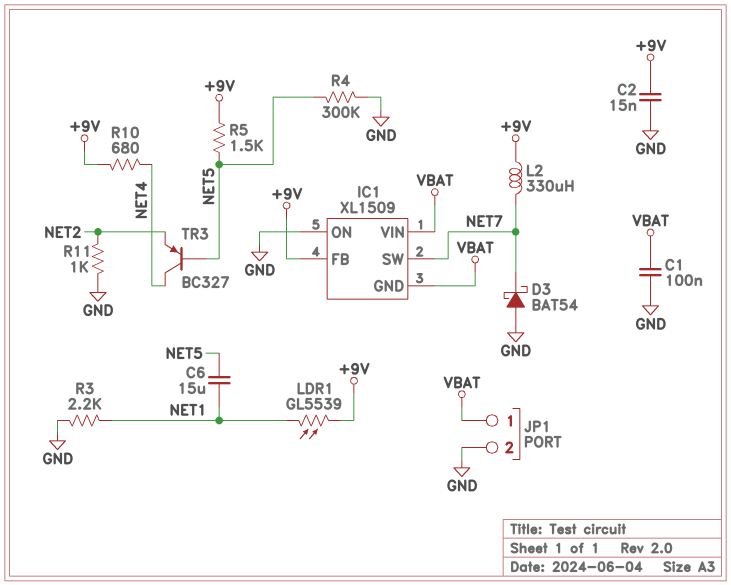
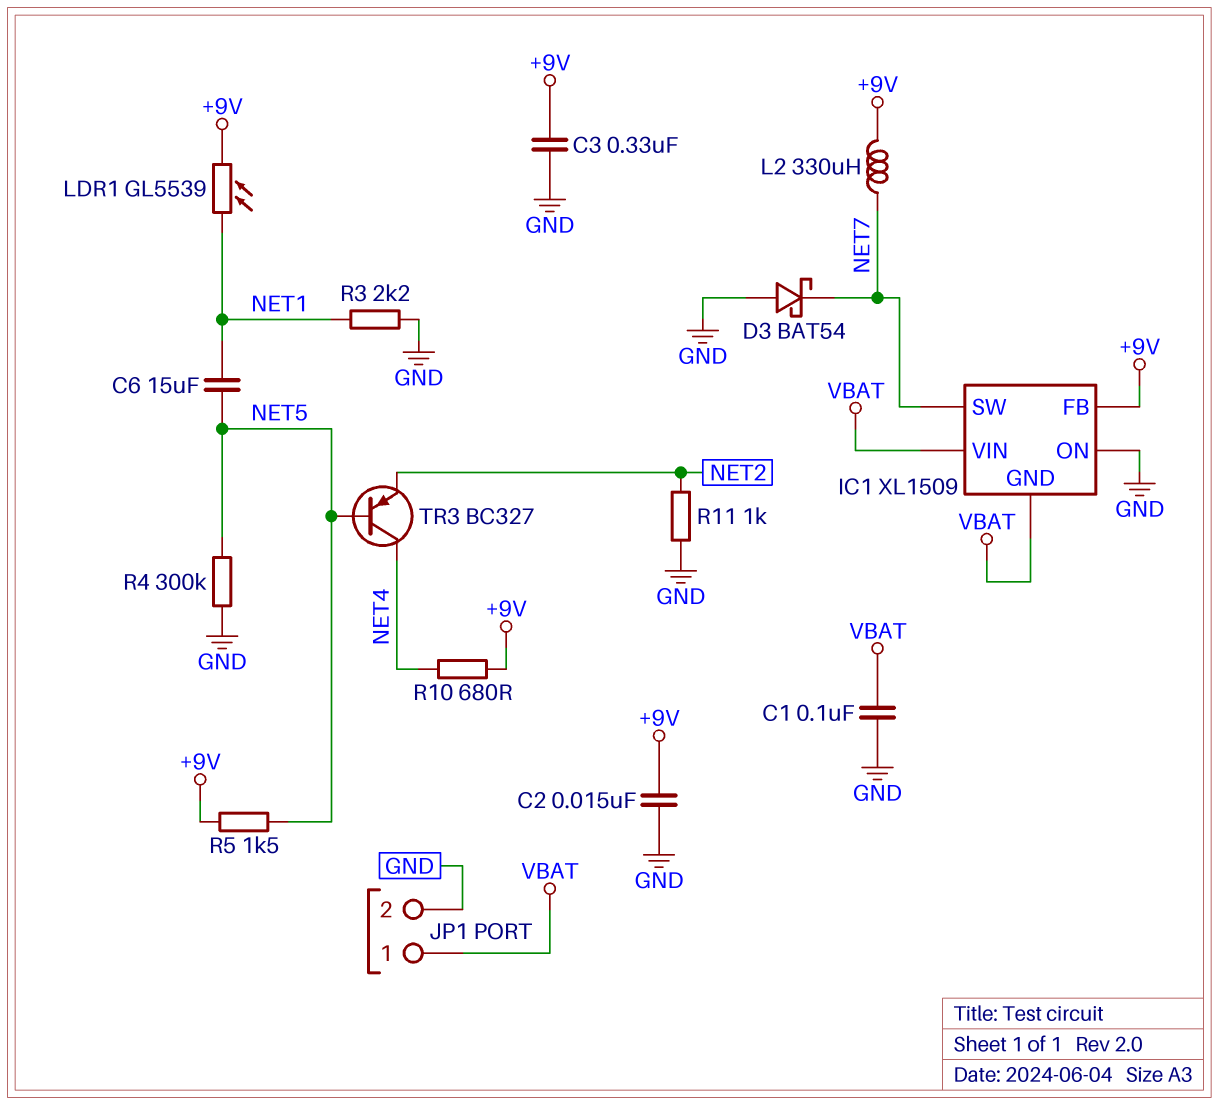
C3: none -> 330nF (+9V, GND)

